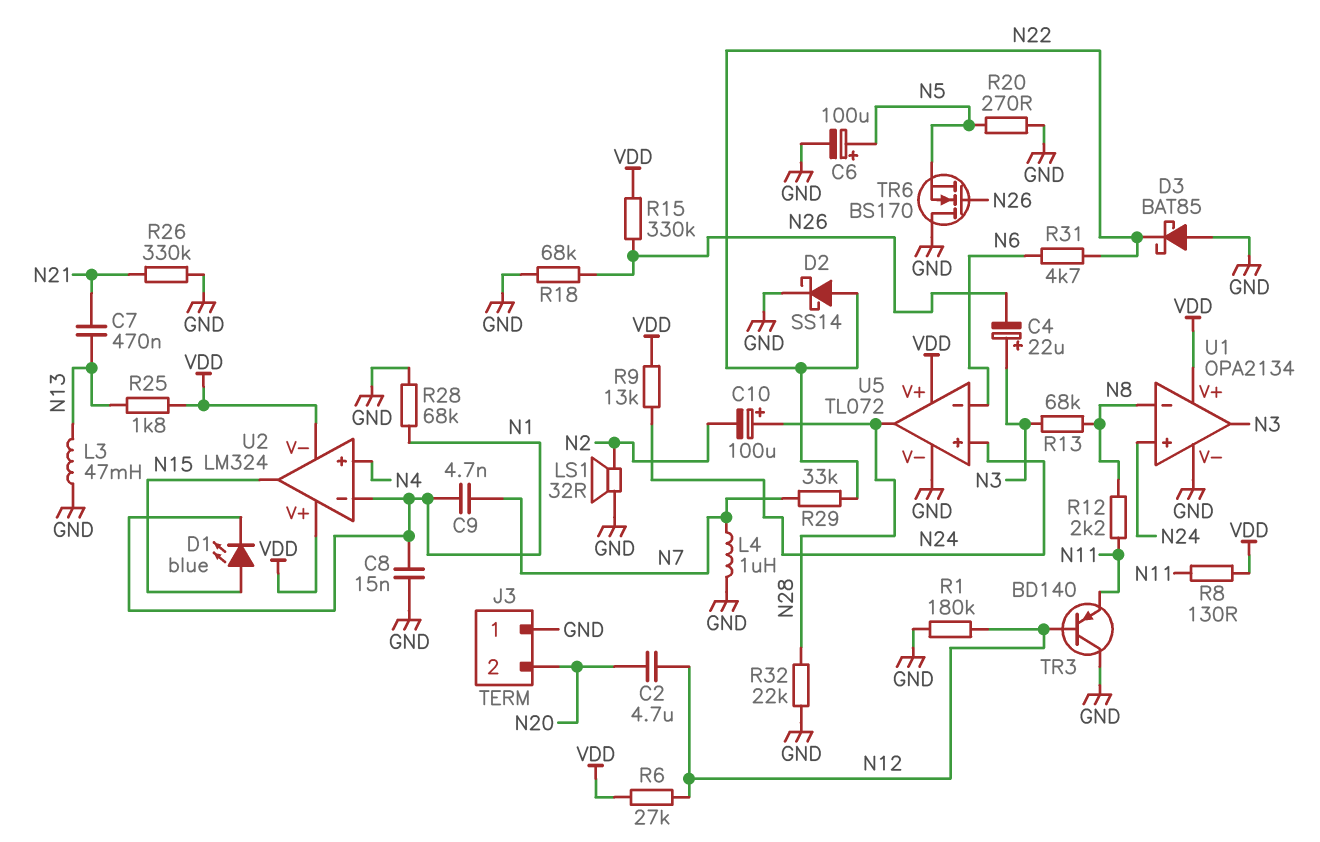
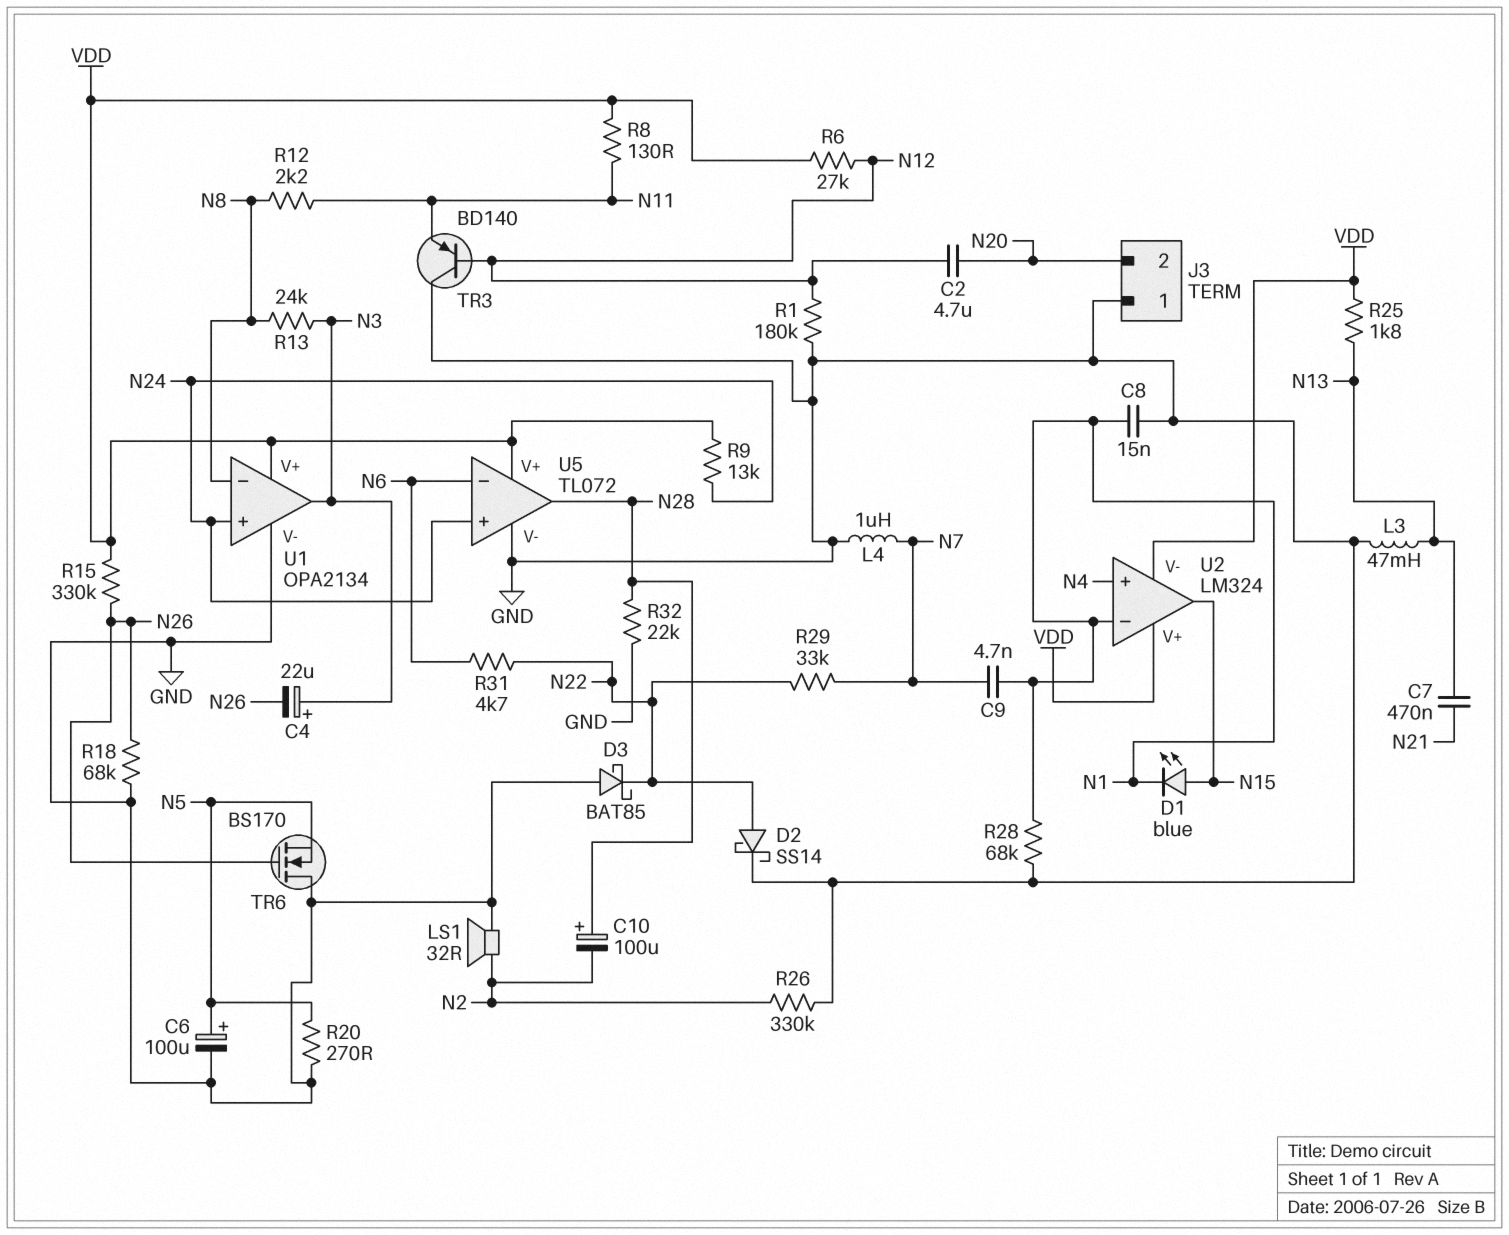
R13: 68k (N3, N8) -> 24k (N3, N8)
R26: 330k (GND, N21) -> 330k (GND, N2)

